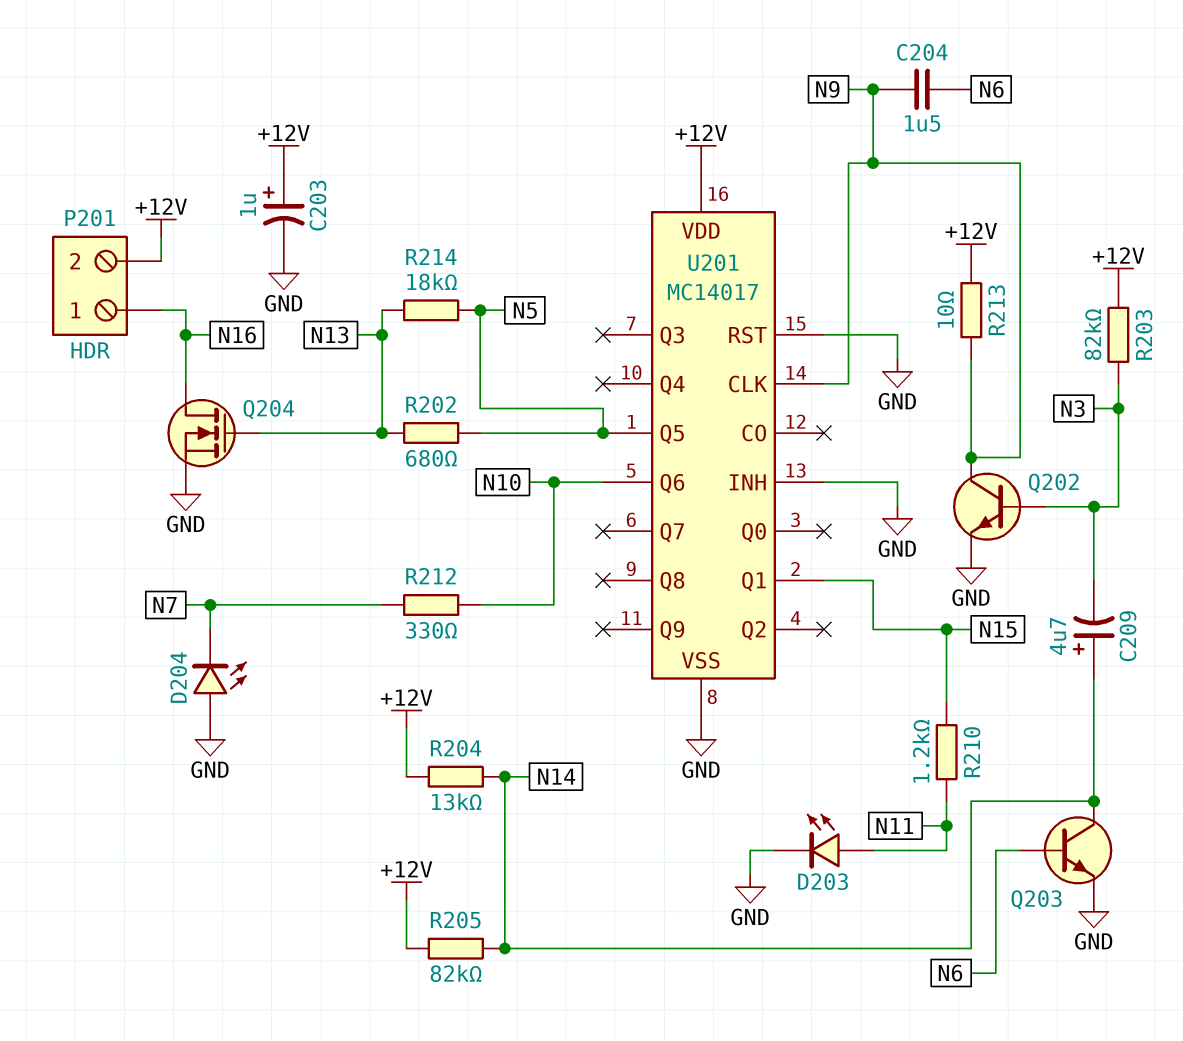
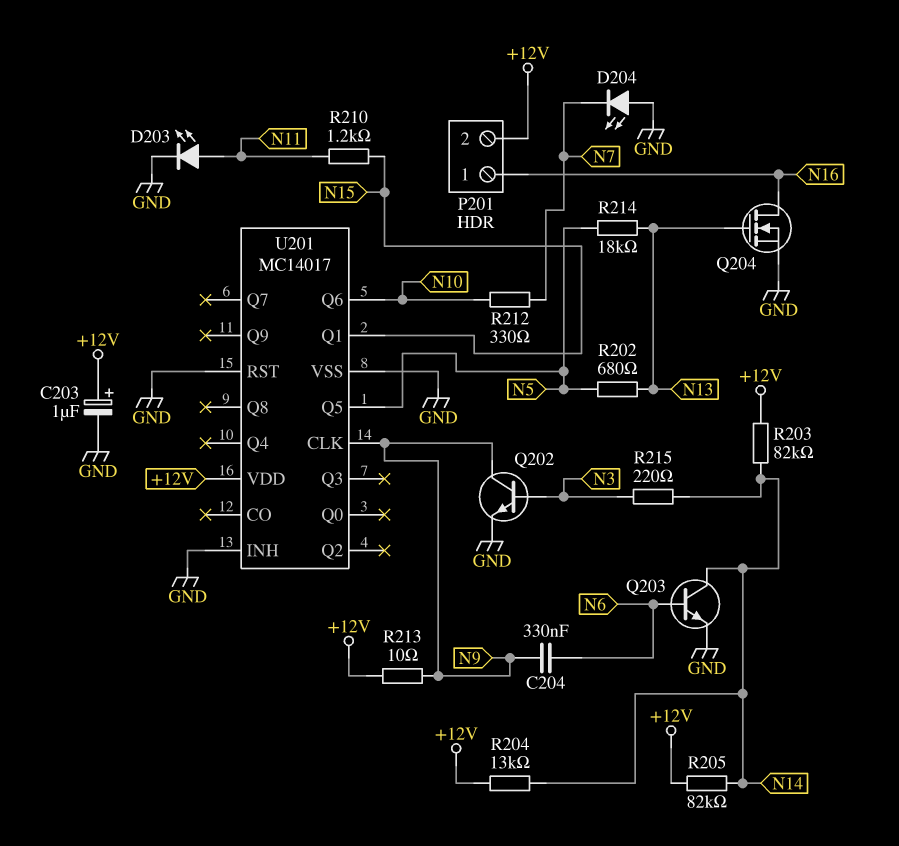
C204: 1.5uF (N6, N9) -> 330nF (N6, N9)
C209: 4.7uF (plus N14, minus N3) -> none
R203: 82k (+12V, N3) -> 82k (+12V, N14)
R215: none -> 220 (N3, N14)

